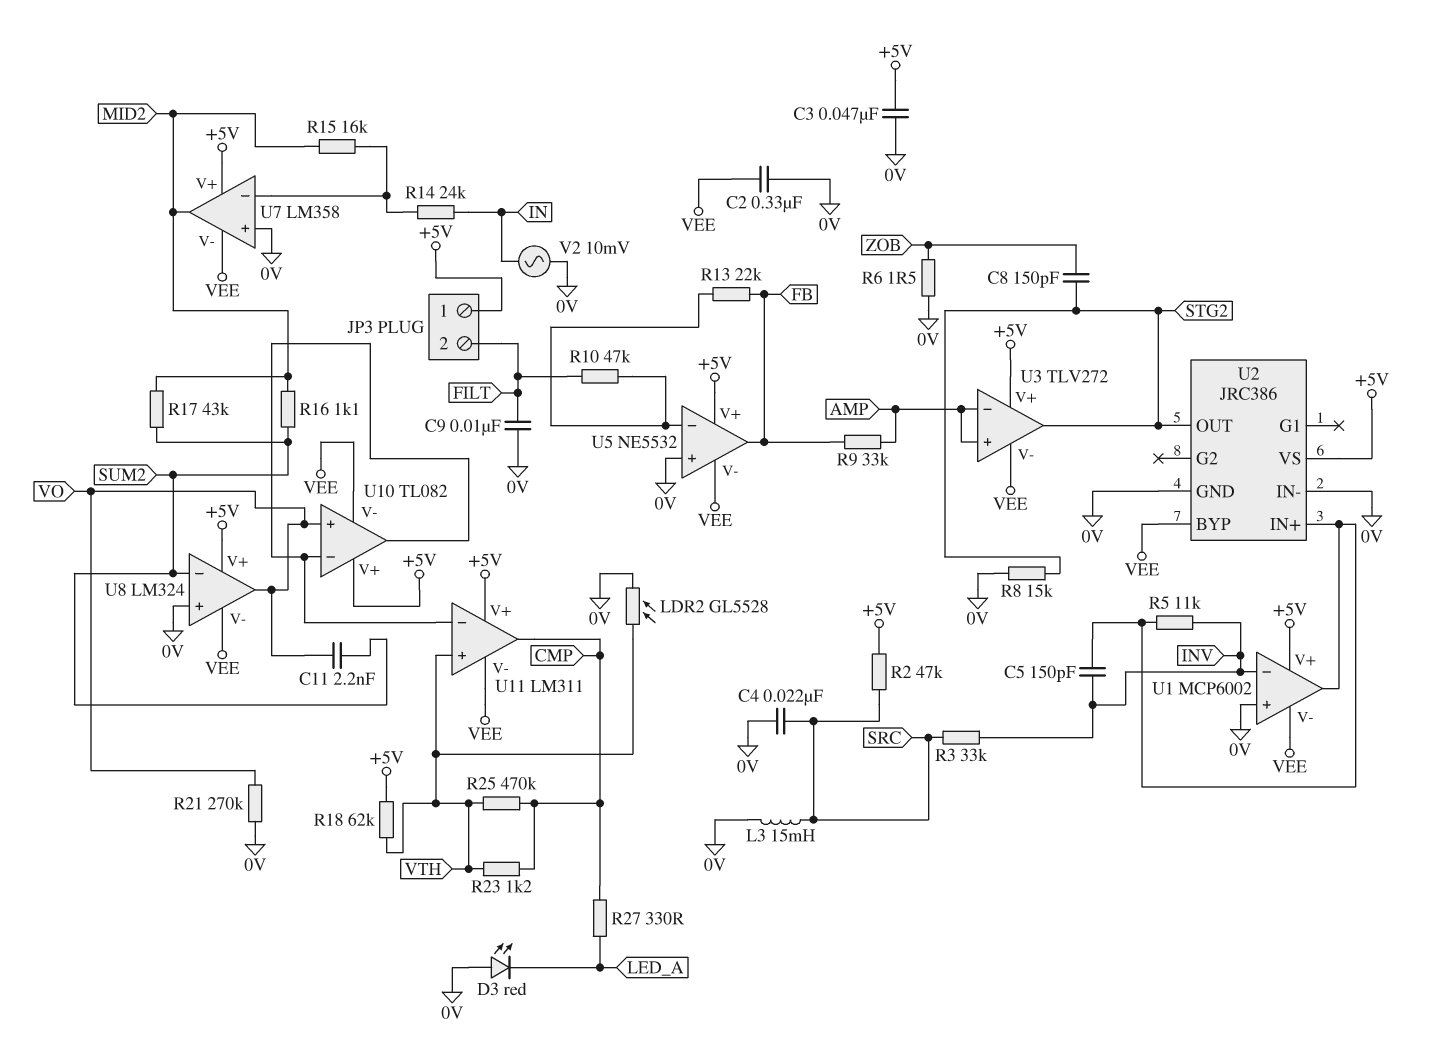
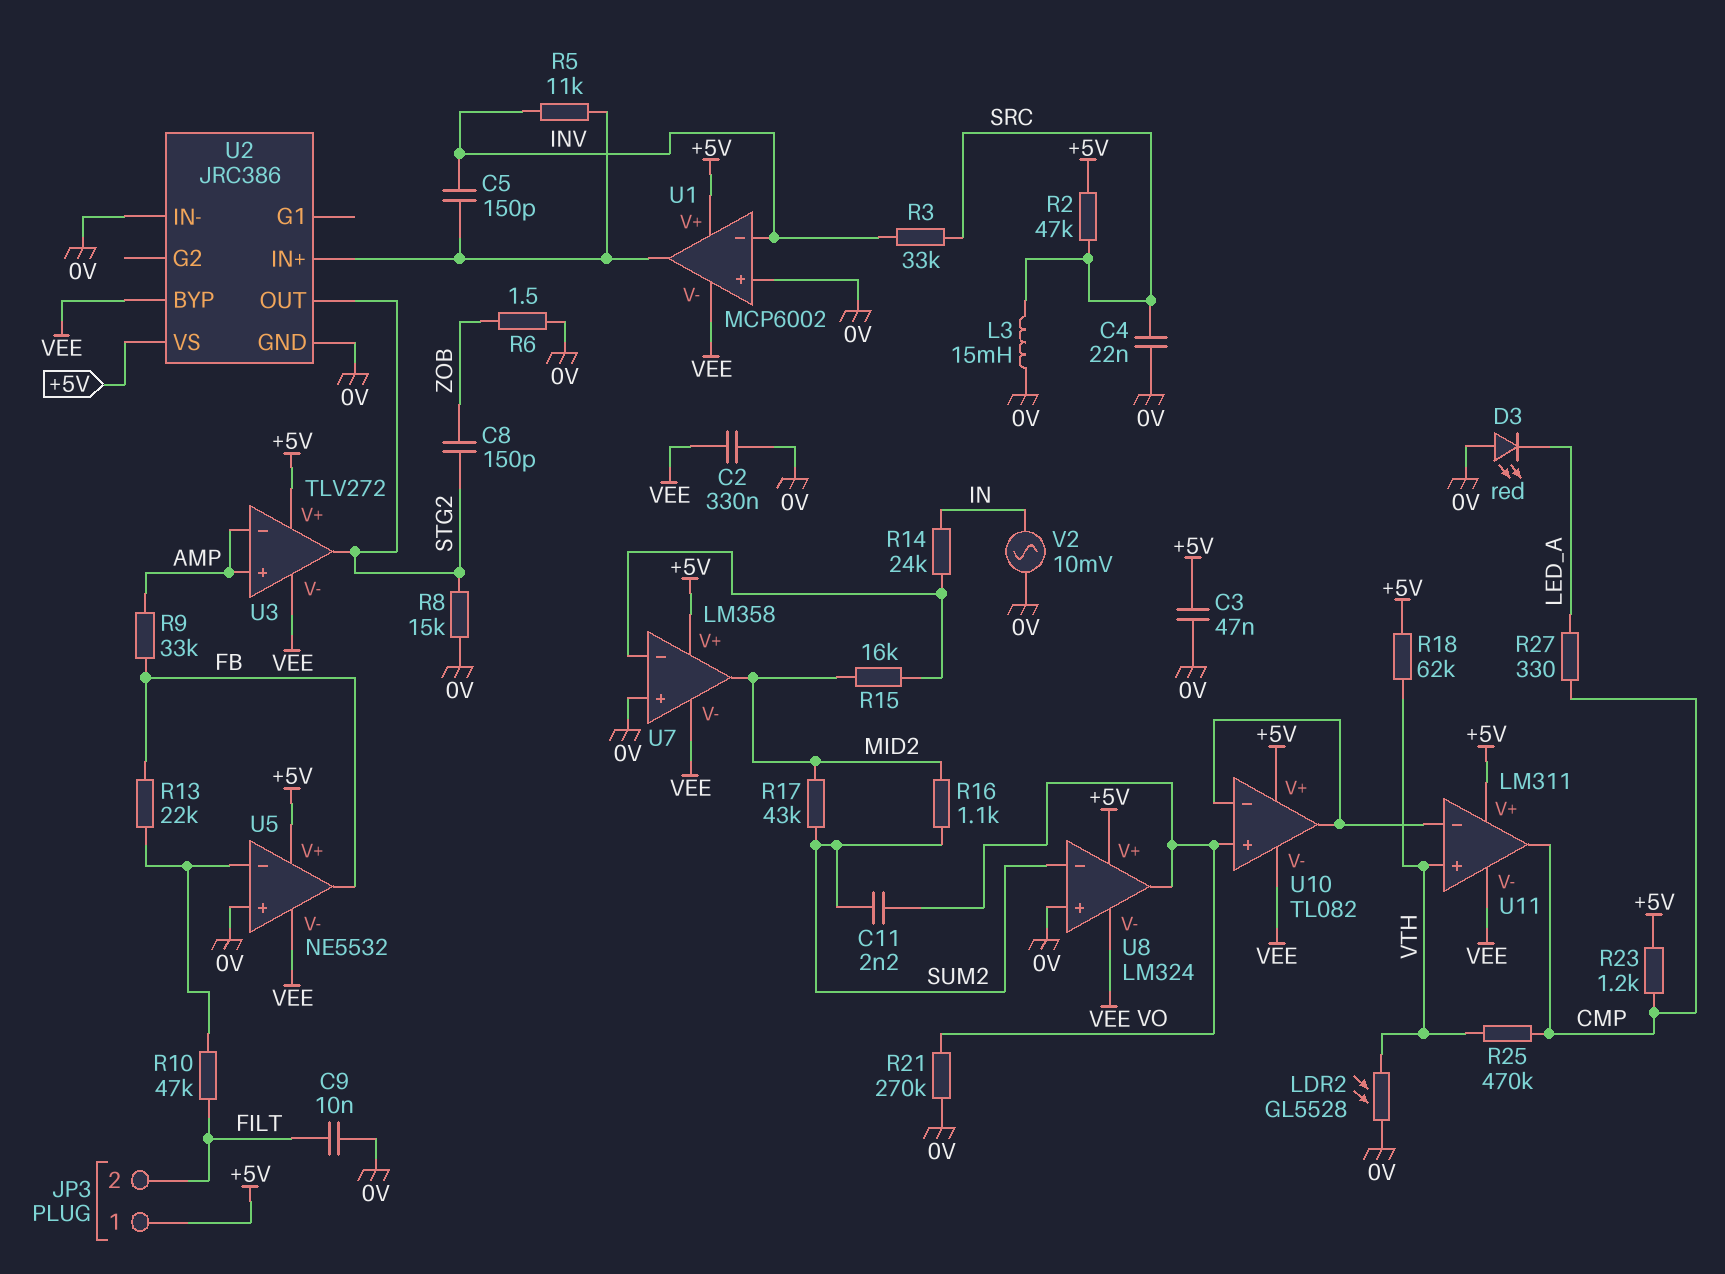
R23: 1.2k (CMP, VTH) -> 1.2k (+5V, CMP)

